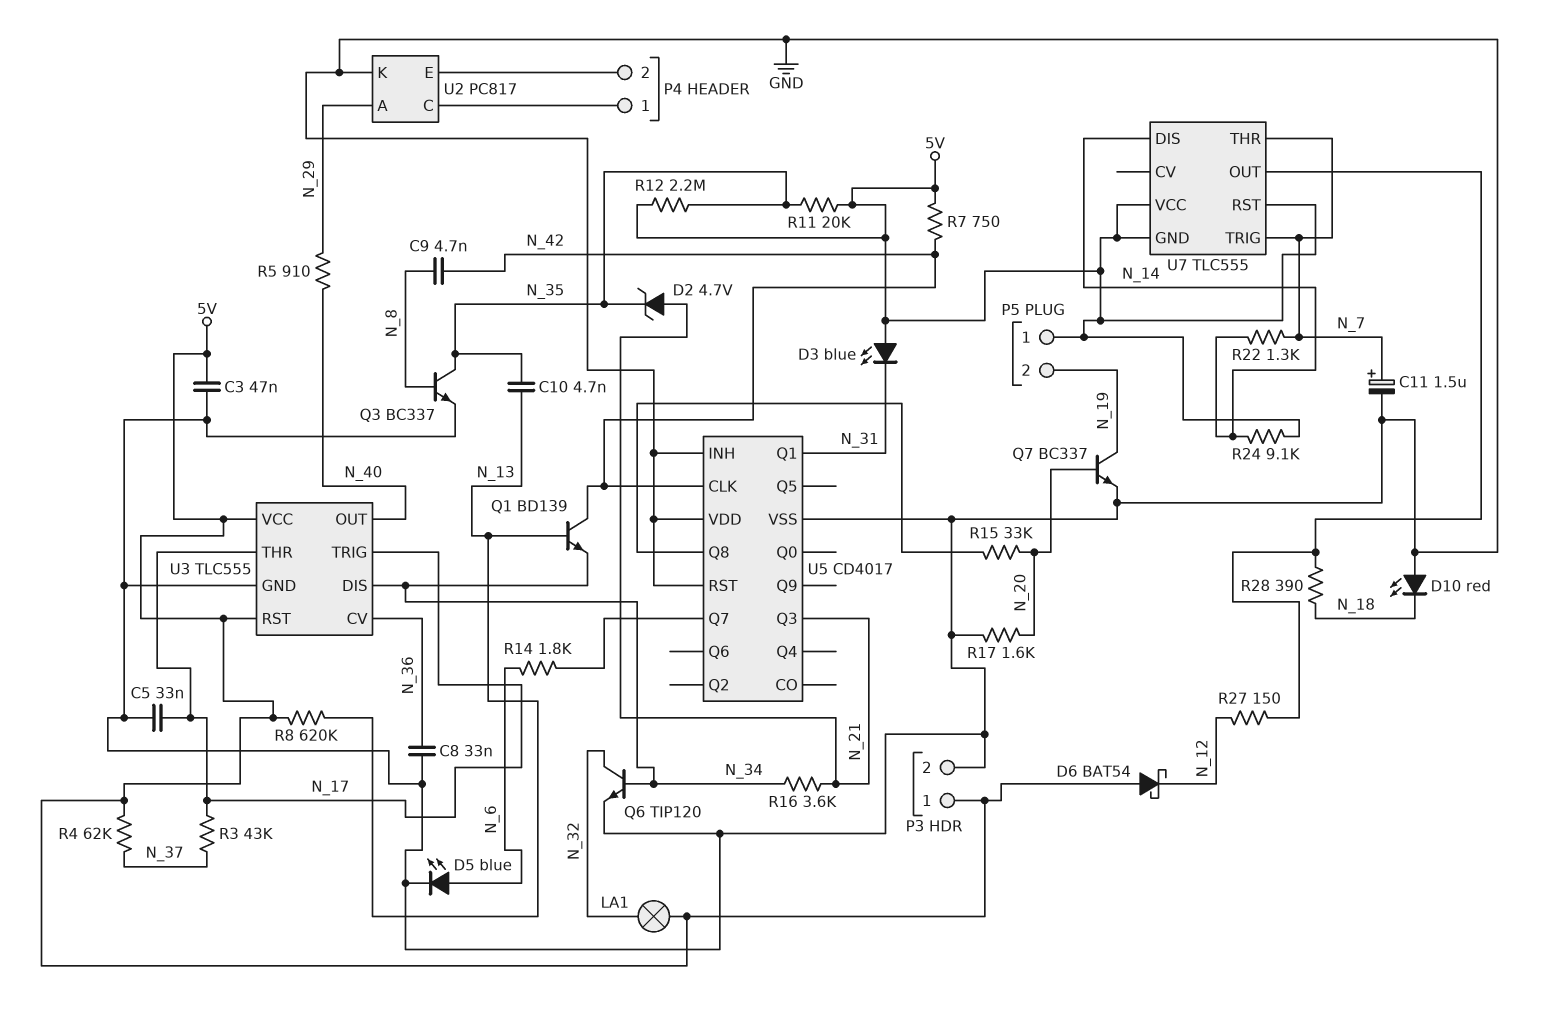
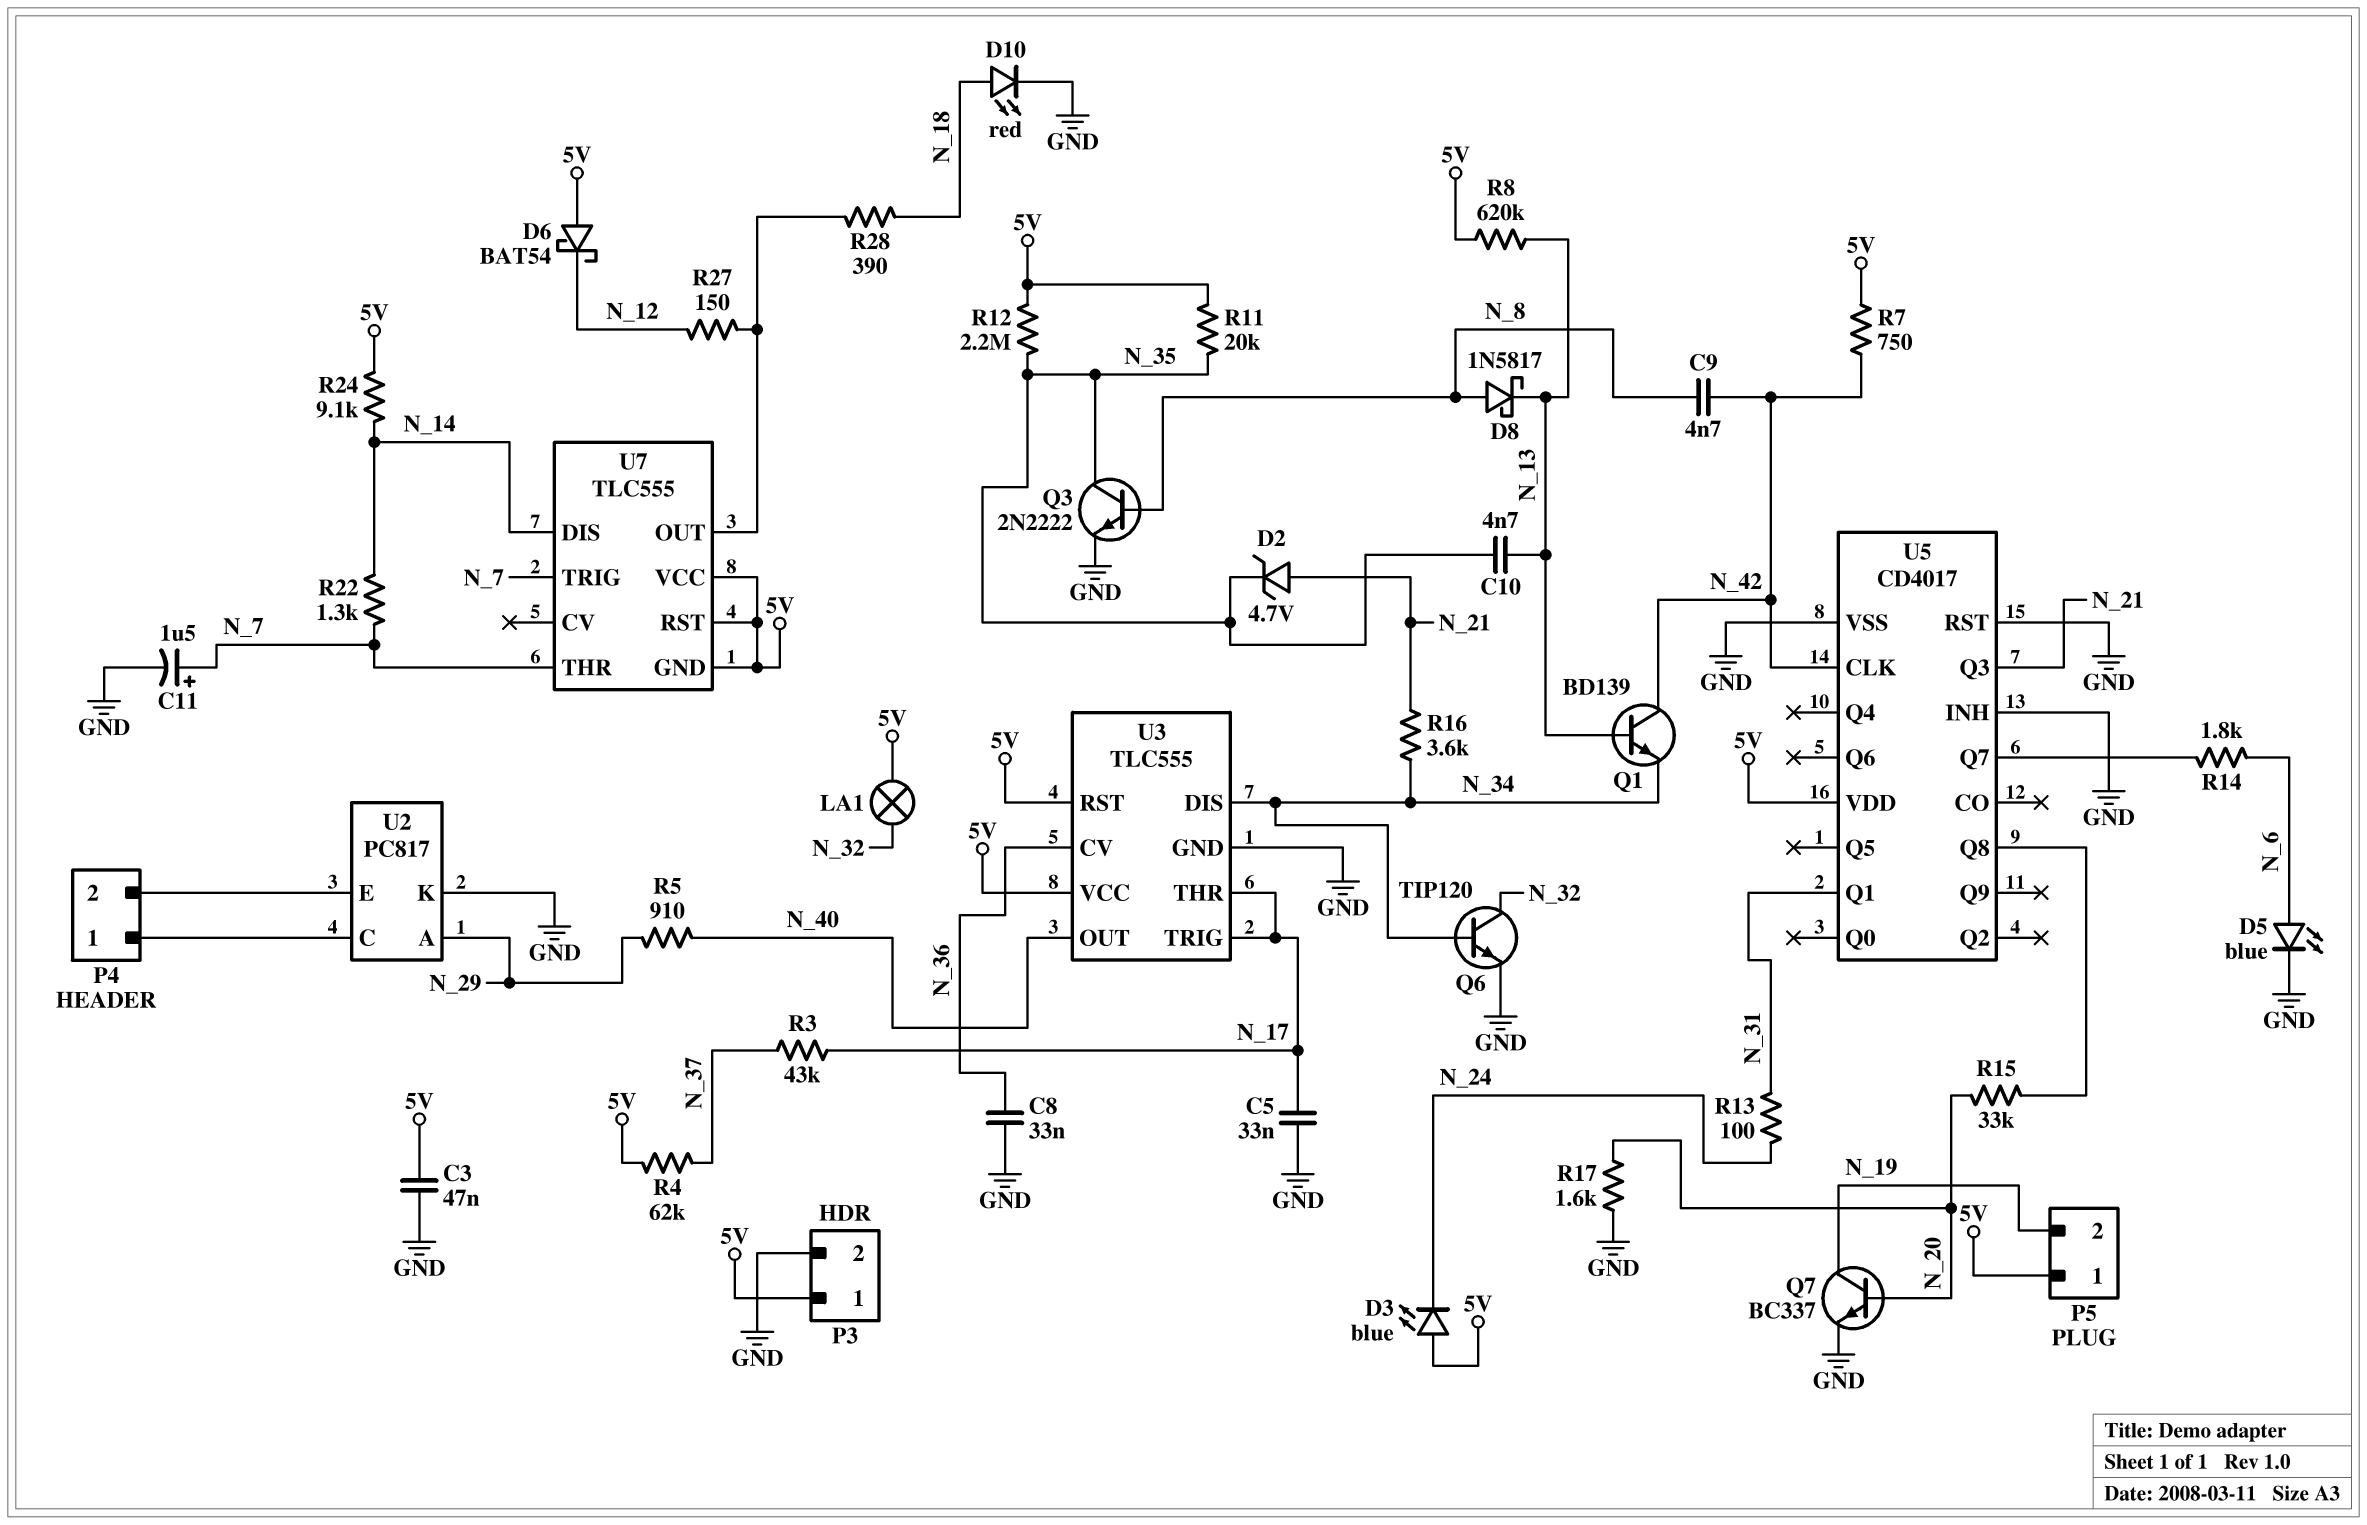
D3: LED blue (A 5V, K N_31) -> LED blue (A 5V, K N_24)
D8: none -> schottky 1N5817 (A N_8, K N_13)
D10: LED red (A GND, K N_18) -> LED red (A N_18, K GND)
Q3: NPN BC337 (B N_8, C N_35, E GND) -> NPN 2N2222 (B N_8, C N_35, E GND)
R13: none -> 100 (N_24, N_31)
U5 pin VDD: GND -> 5V

